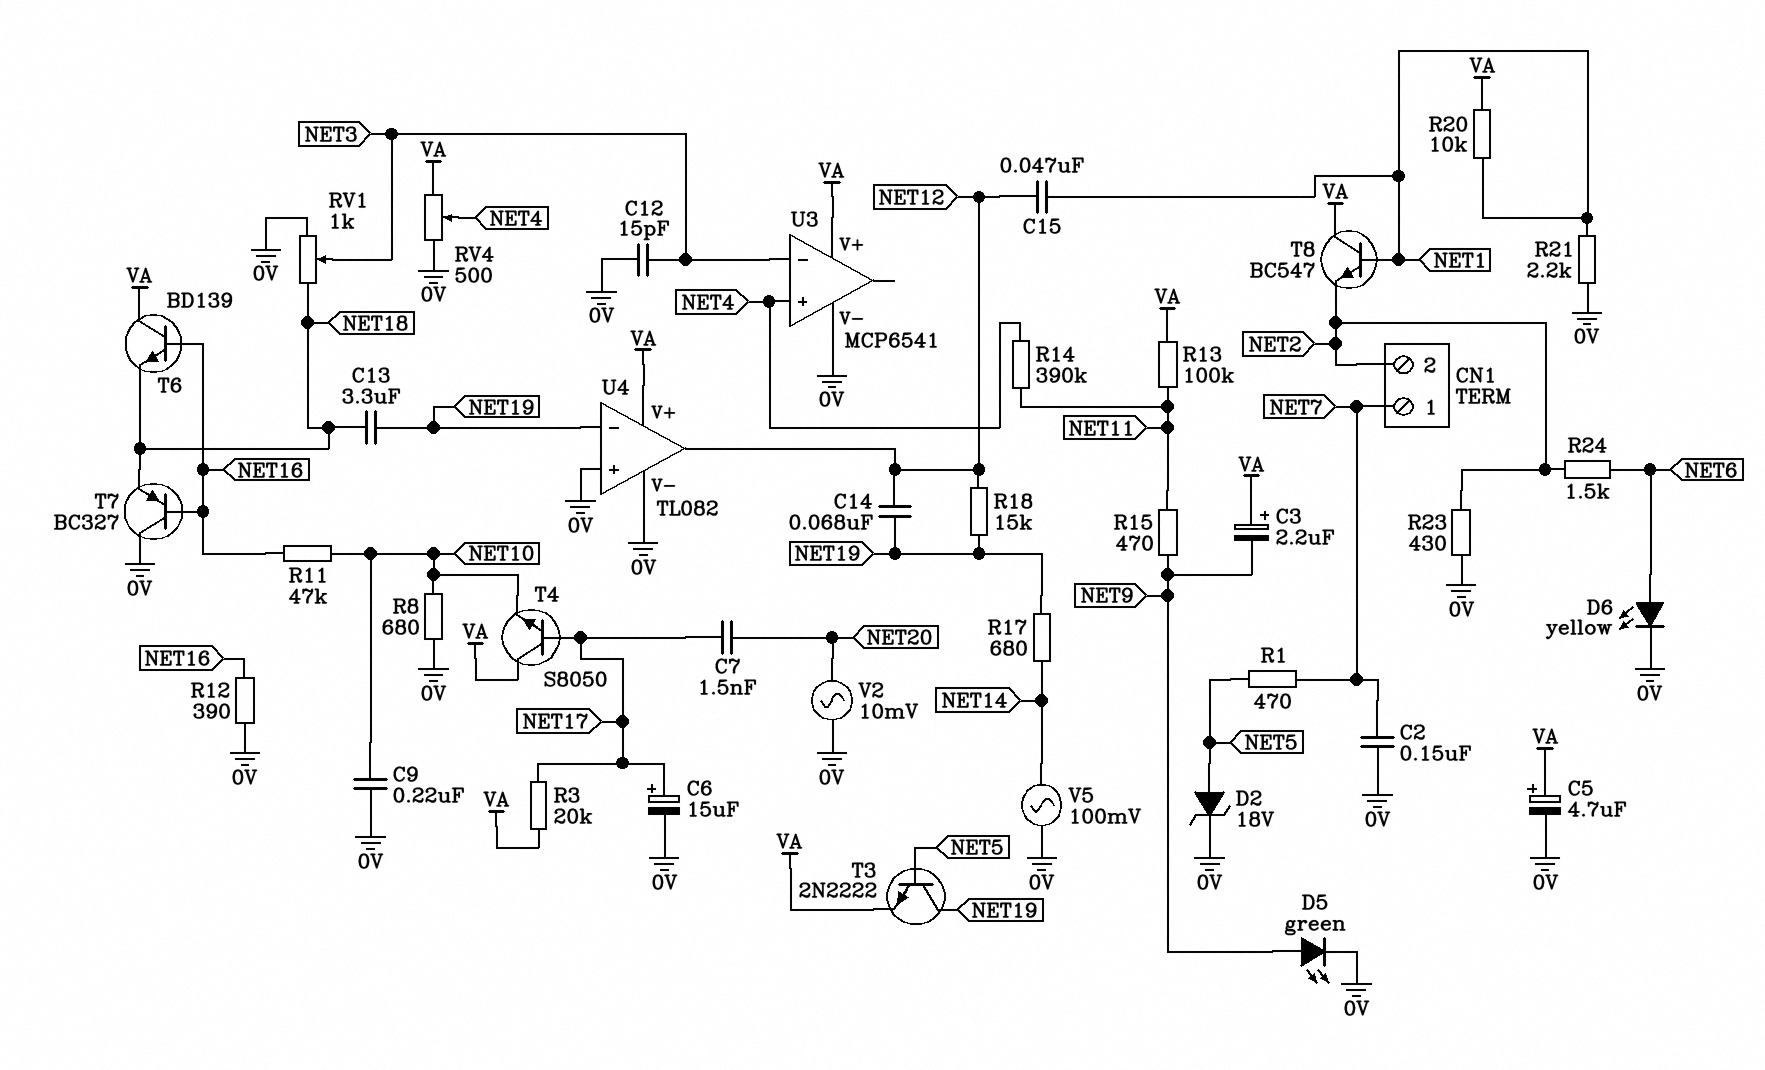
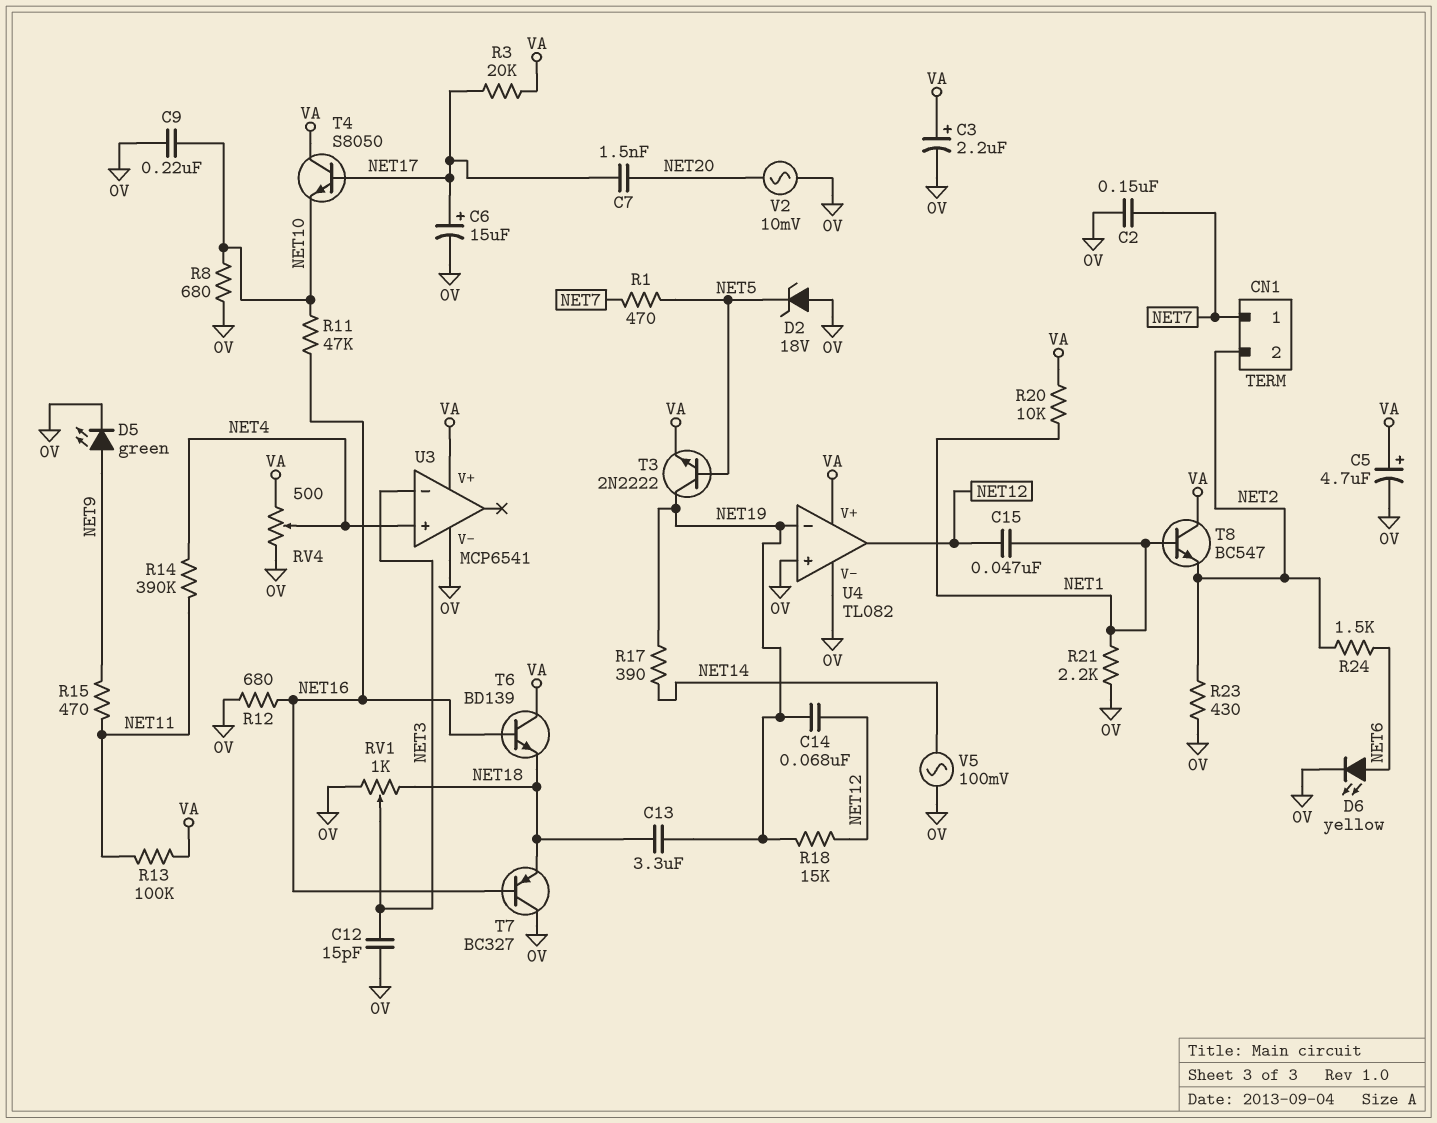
C3: 2.2uF (plus VA, minus NET9) -> 2.2uF (plus VA, minus 0V)
D2: zener 18V (A NET5, K 0V) -> zener 18V (A 0V, K NET5)
R12: 390 (0V, NET16) -> 680 (0V, NET16)
R17: 680 (NET14, NET19) -> 390 (NET14, NET19)

